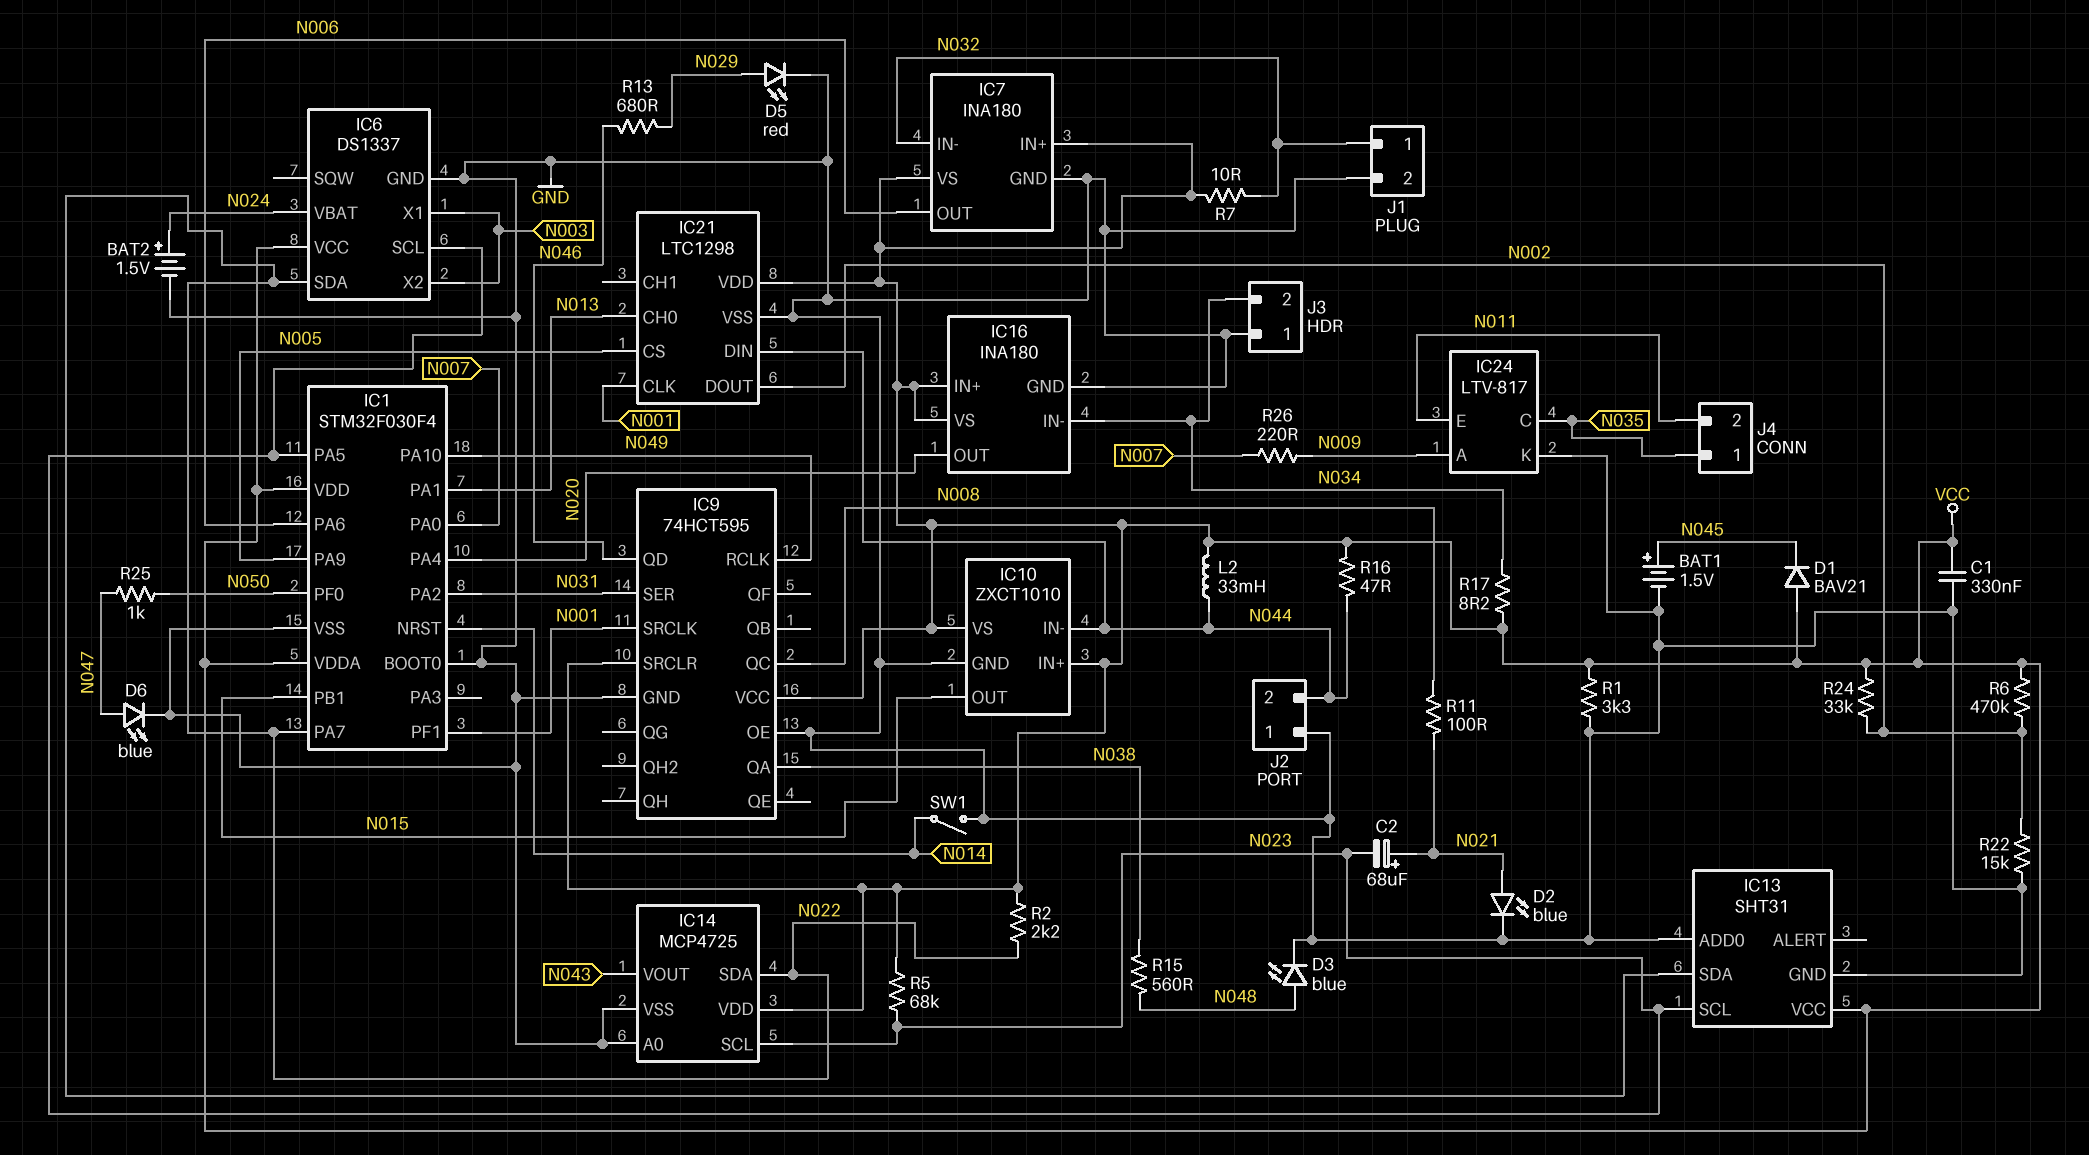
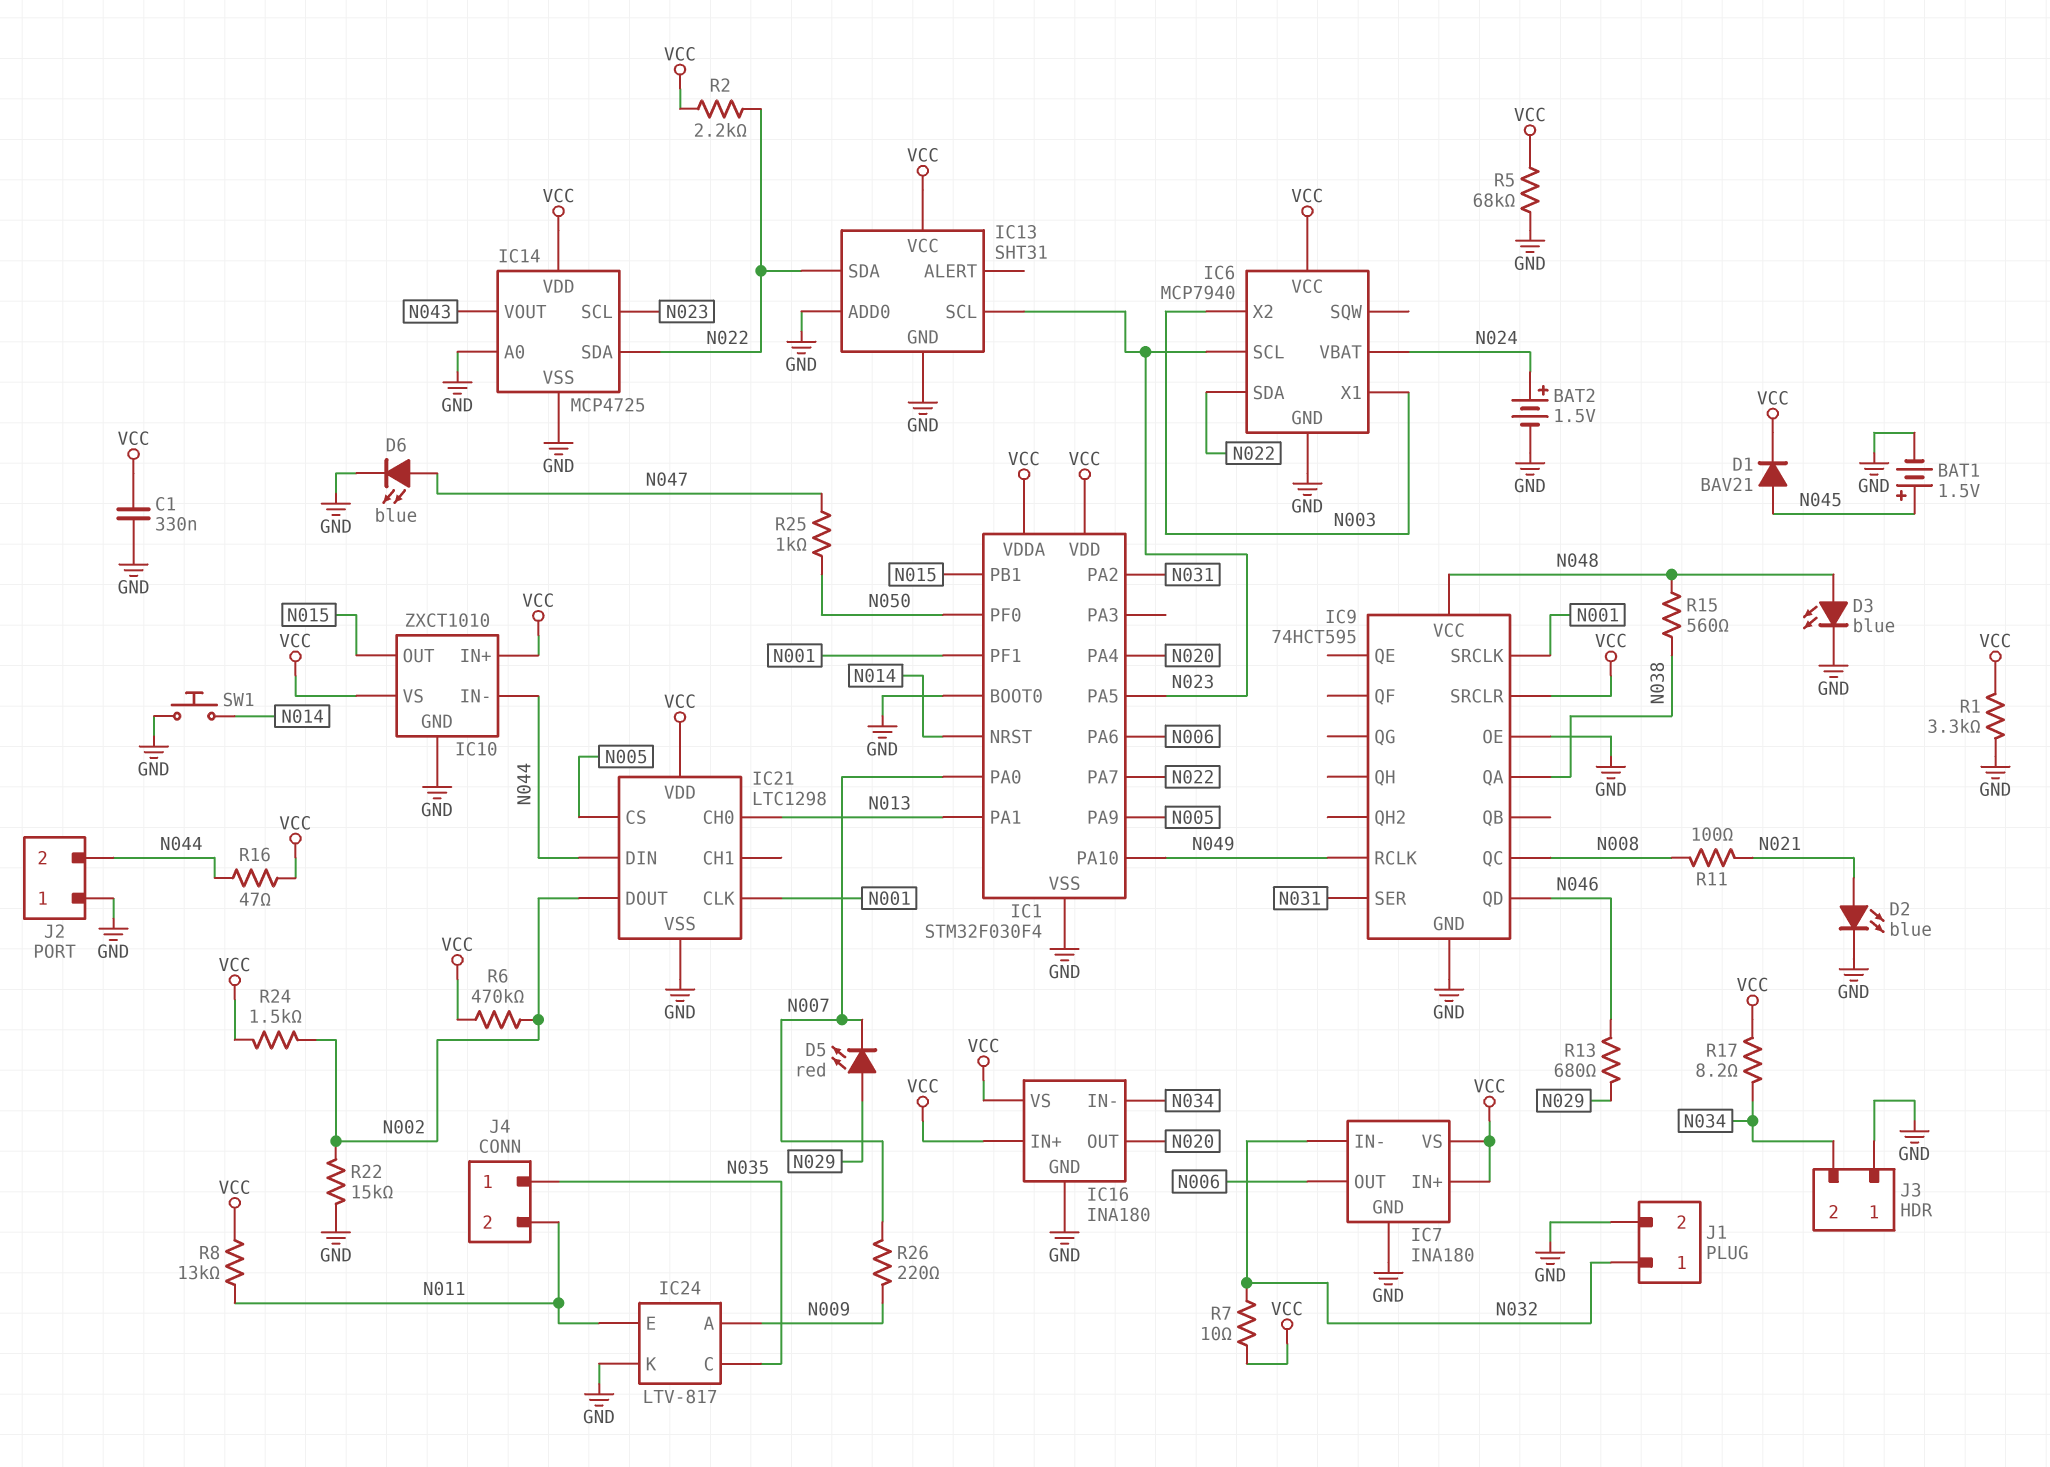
C2: 68uF (plus N021, minus N023) -> none
D1: diode BAV21 (A VCC, K N045) -> diode BAV21 (A N045, K VCC)
D5: LED red (A N029, K GND) -> LED red (A N029, K N007)
IC6: DS1337 -> MCP7940
IC9 pin VCC: VCC -> N048
L2: 33mH (N044, VCC) -> none
R5: 68k (N023, VCC) -> 68k (GND, VCC)
R8: none -> 13k (N011, VCC)
R24: 33k (N002, VCC) -> 1.5k (N002, VCC)
SW1: switch (GND, N014) -> button (GND, N014)

